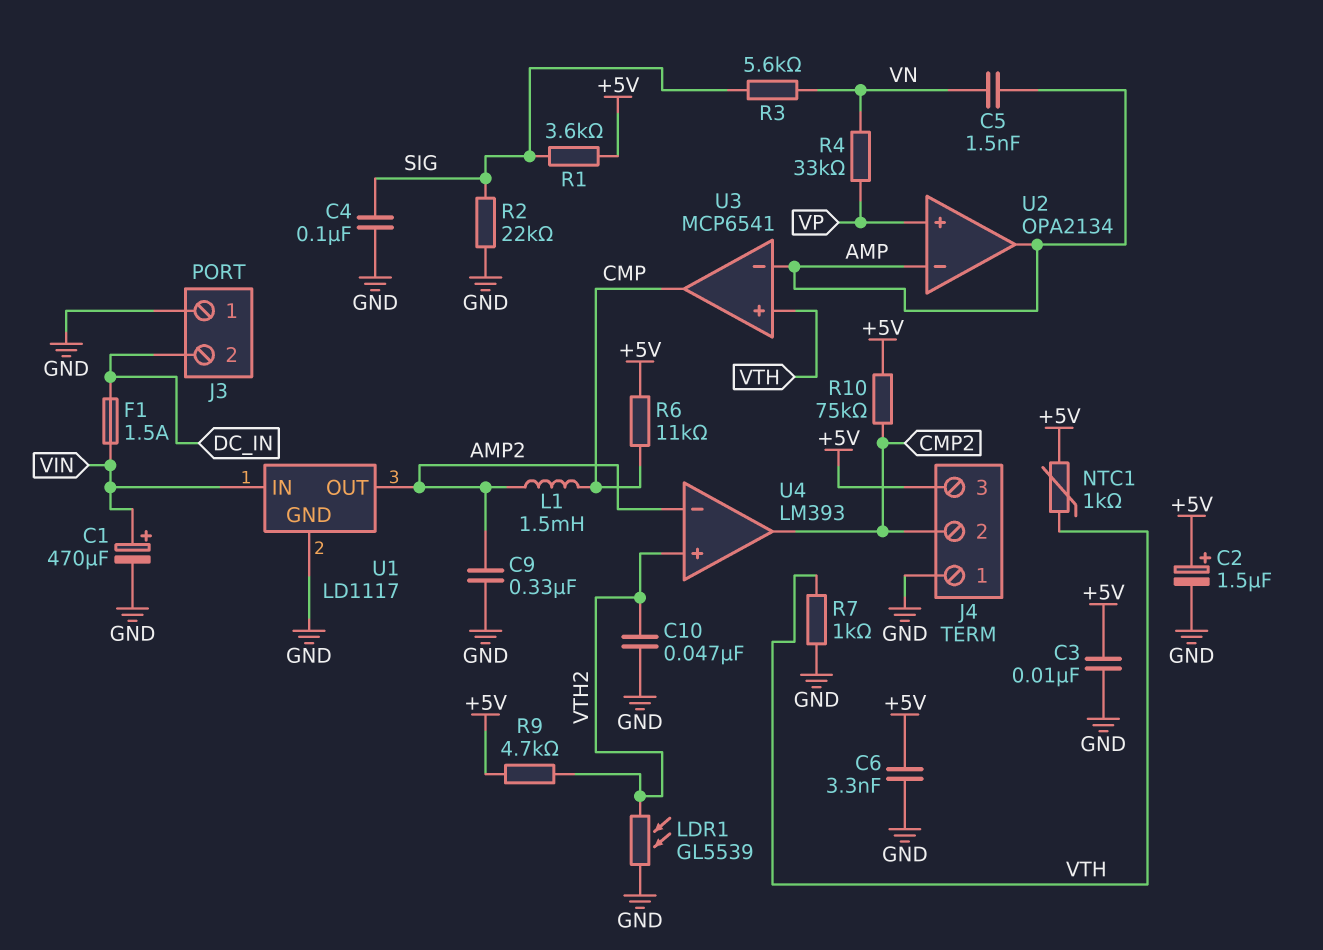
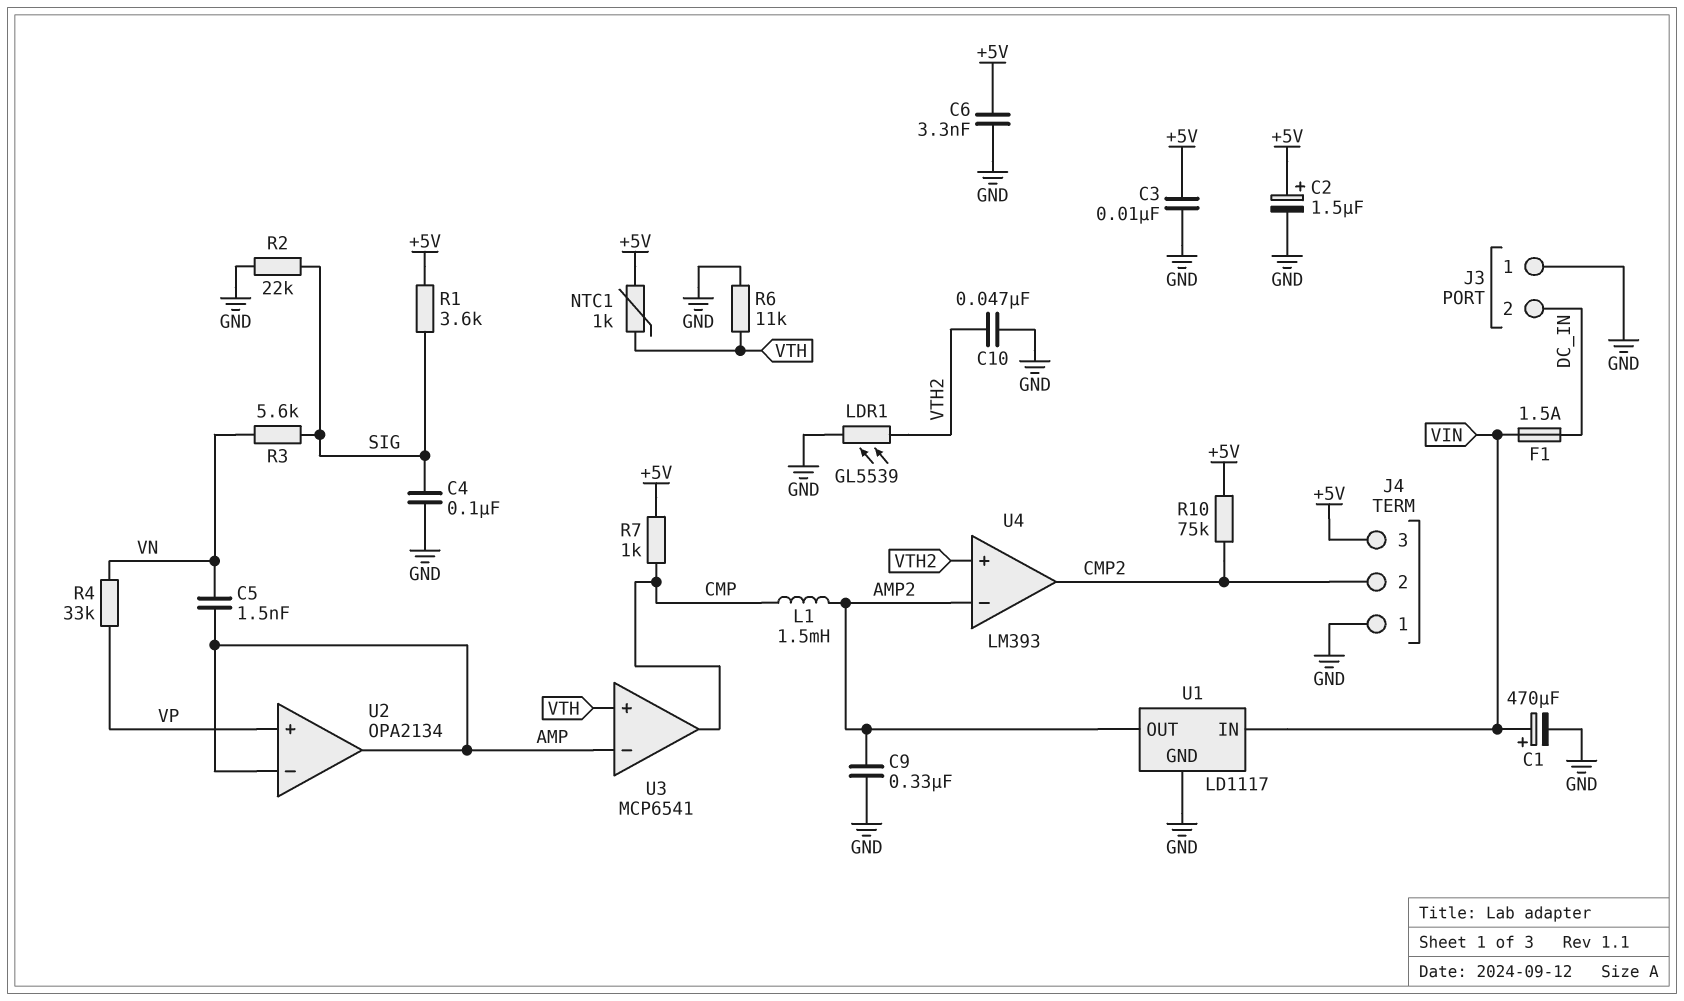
R6: 11k (+5V, CMP) -> 11k (GND, VTH)
R7: 1k (GND, VTH) -> 1k (+5V, CMP)
R9: 4.7k (+5V, VTH2) -> none

